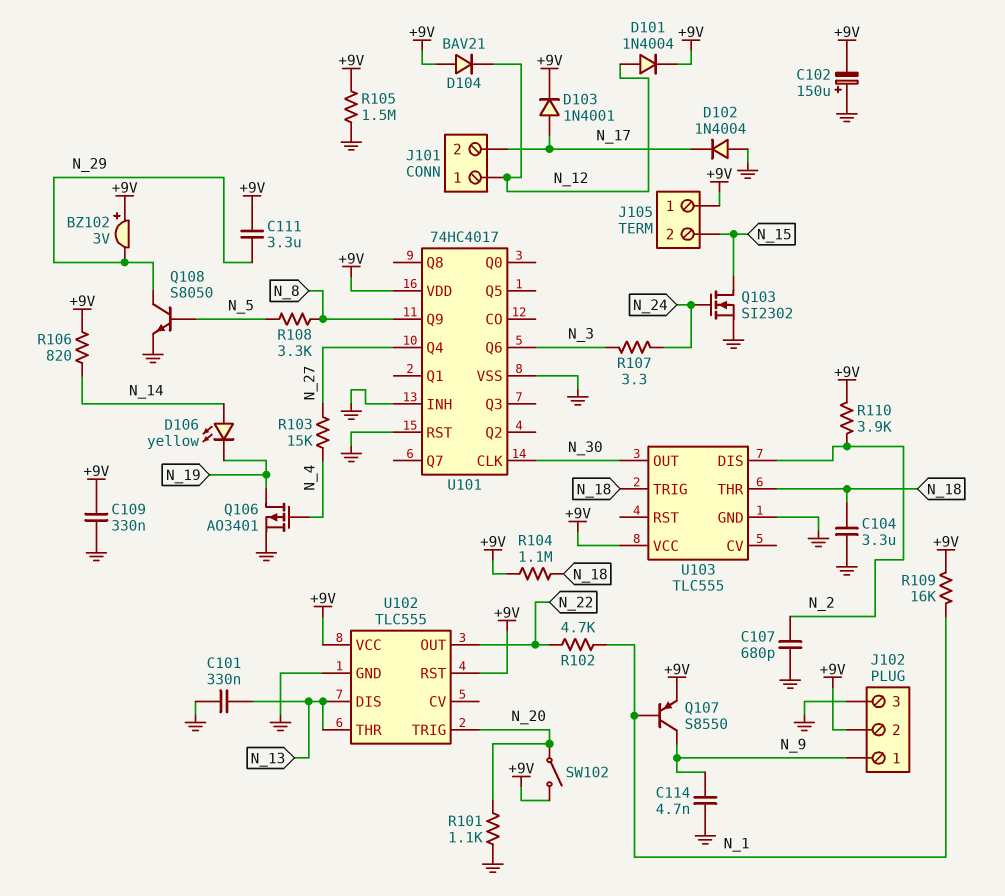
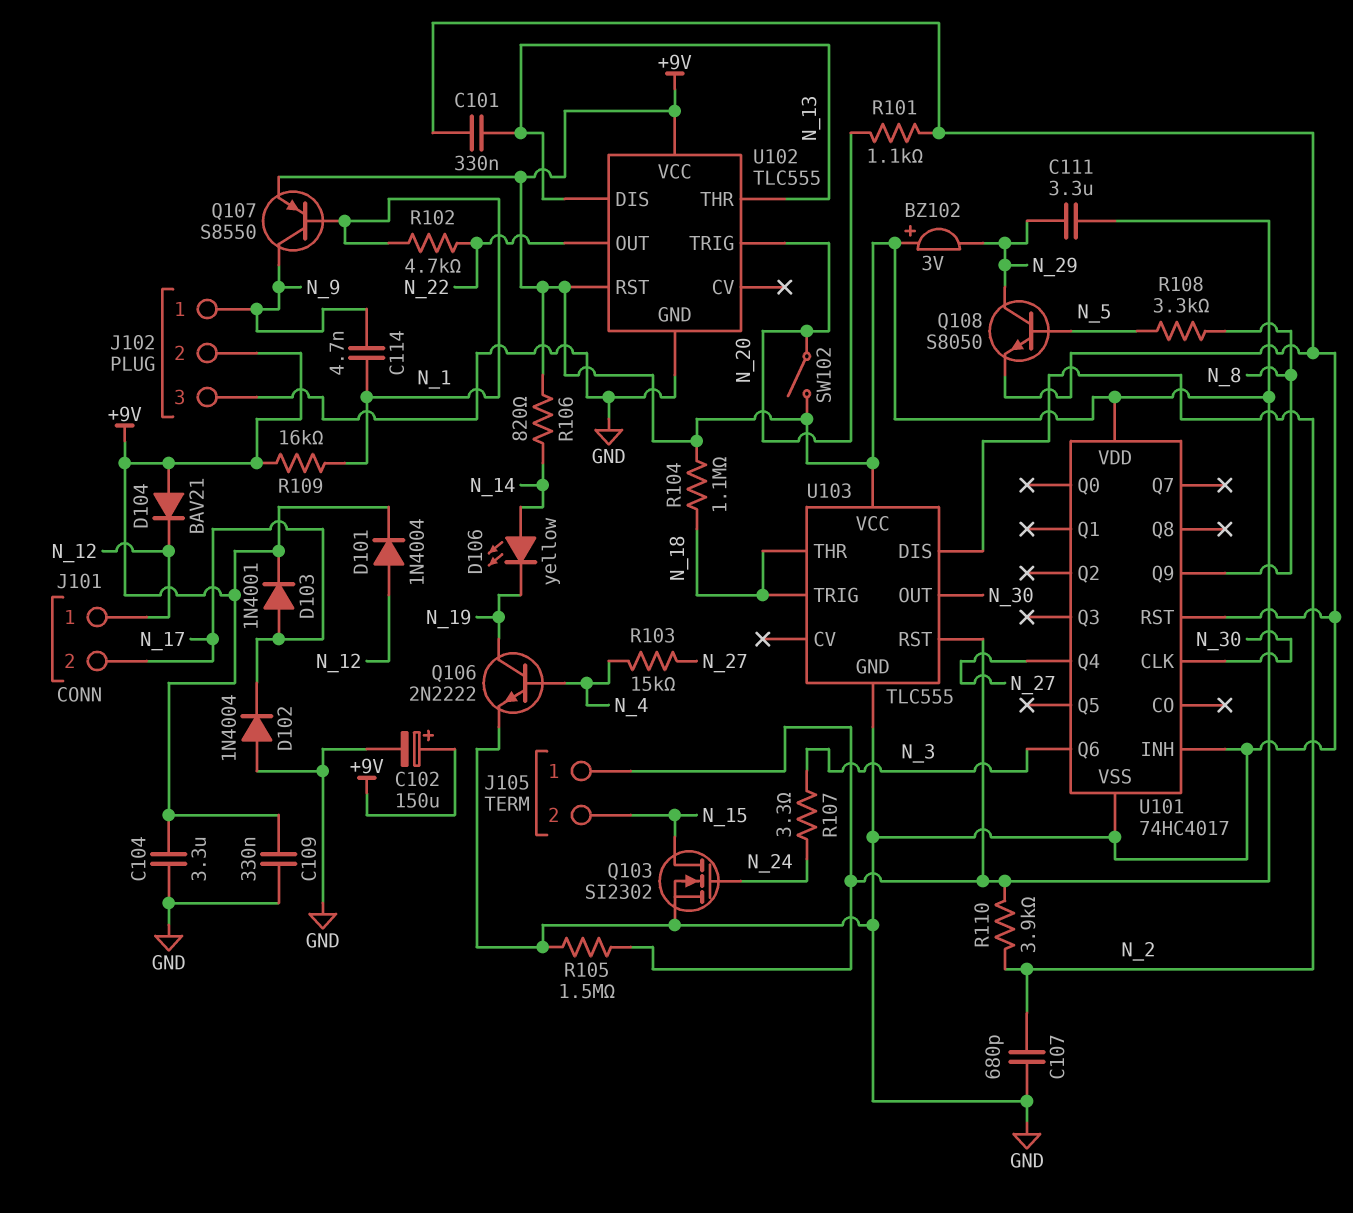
C102: 150uF (plus GND, minus +9V) -> 150uF (plus +9V, minus GND)
C104: 3.3uF (GND, N_18) -> 3.3uF (+9V, GND)
C114: 4.7nF (GND, N_9) -> 4.7nF (N_1, N_9)
Q106: PMOS AO3401 (G N_4, D N_19, S GND) -> NPN 2N2222 (B N_4, C N_19, E GND)
U103 pin RST: none -> +9V

